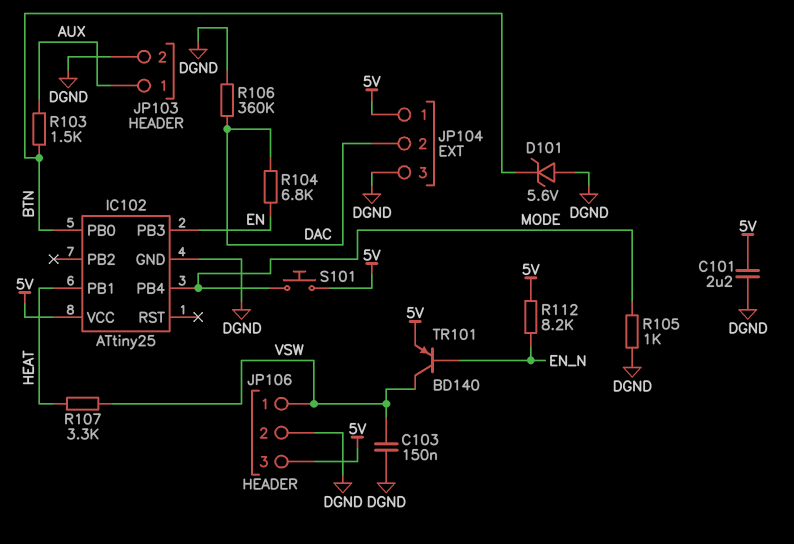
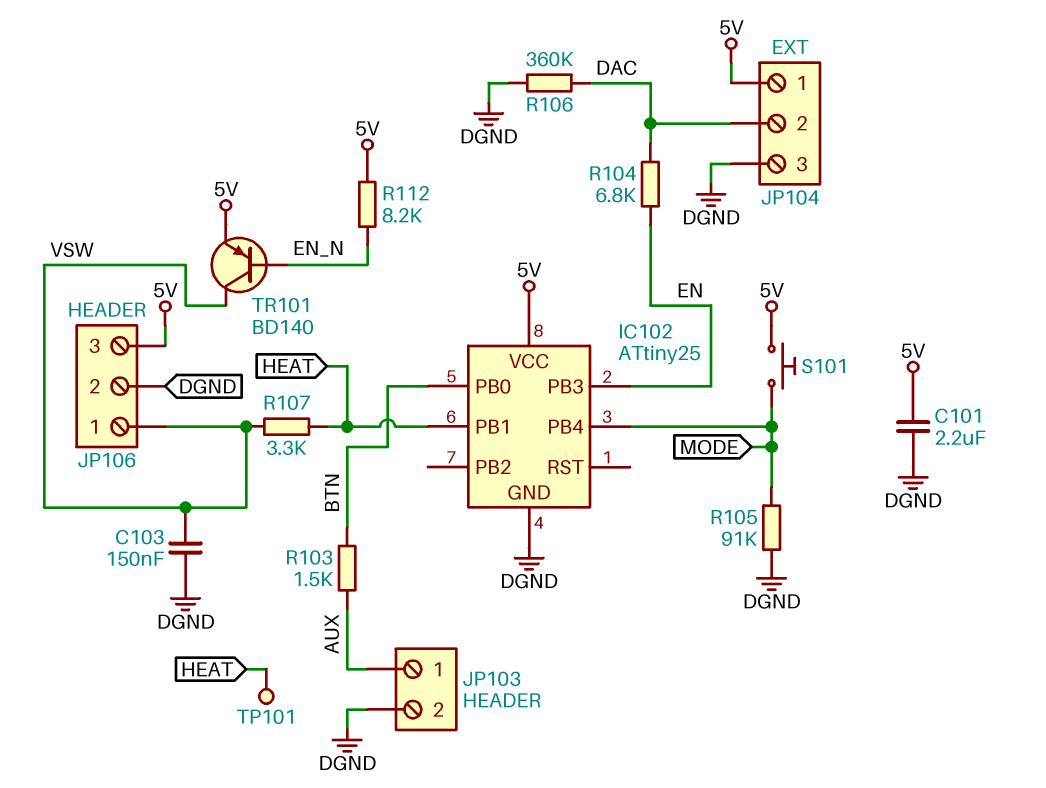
D101: zener 5.6V (A DGND, K BTN) -> none
R105: 1k (DGND, MODE) -> 91k (DGND, MODE)
TP101: none -> test point (HEAT)

